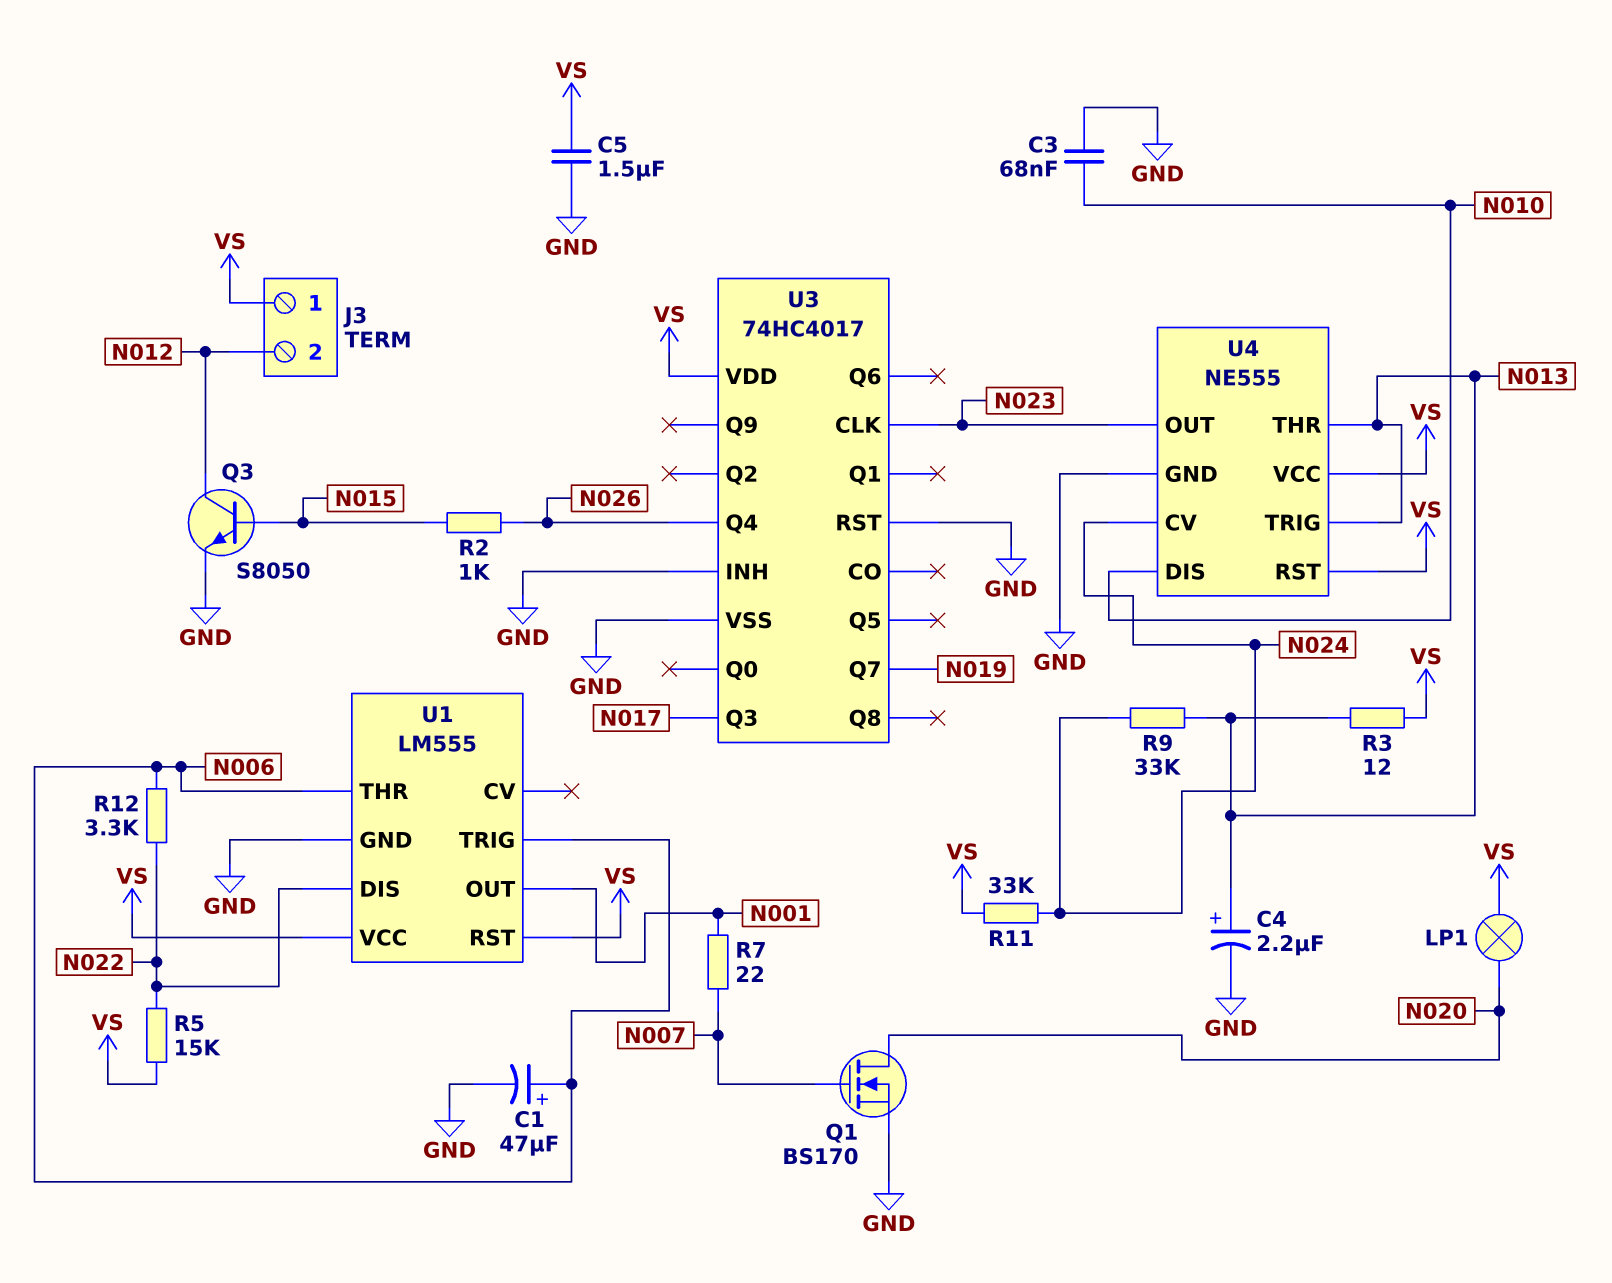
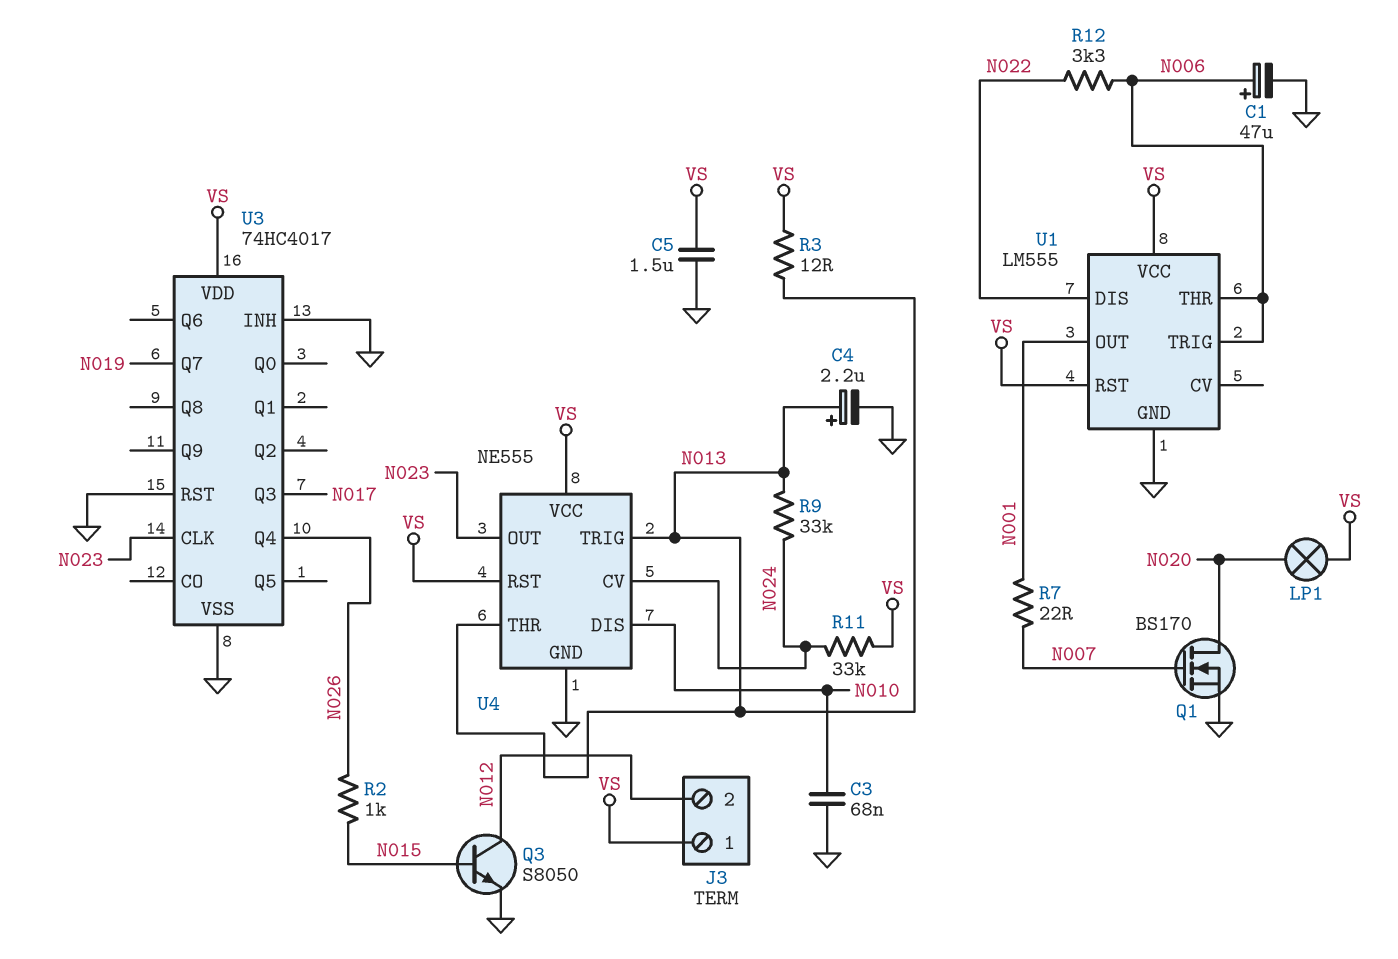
R5: 15k (N022, VS) -> none

